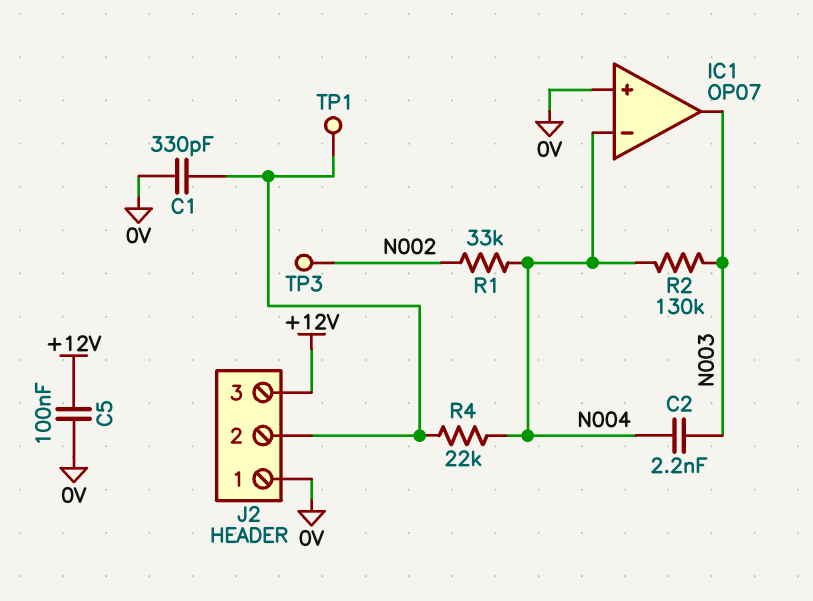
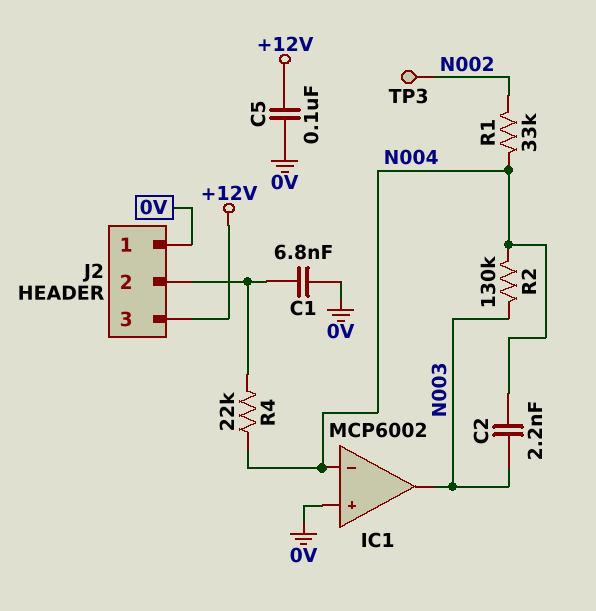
C1: 330pF (0V, J2/2) -> 6.8nF (0V, J2/2)
IC1: OP07 -> MCP6002
TP1: test point (J2/2) -> none

